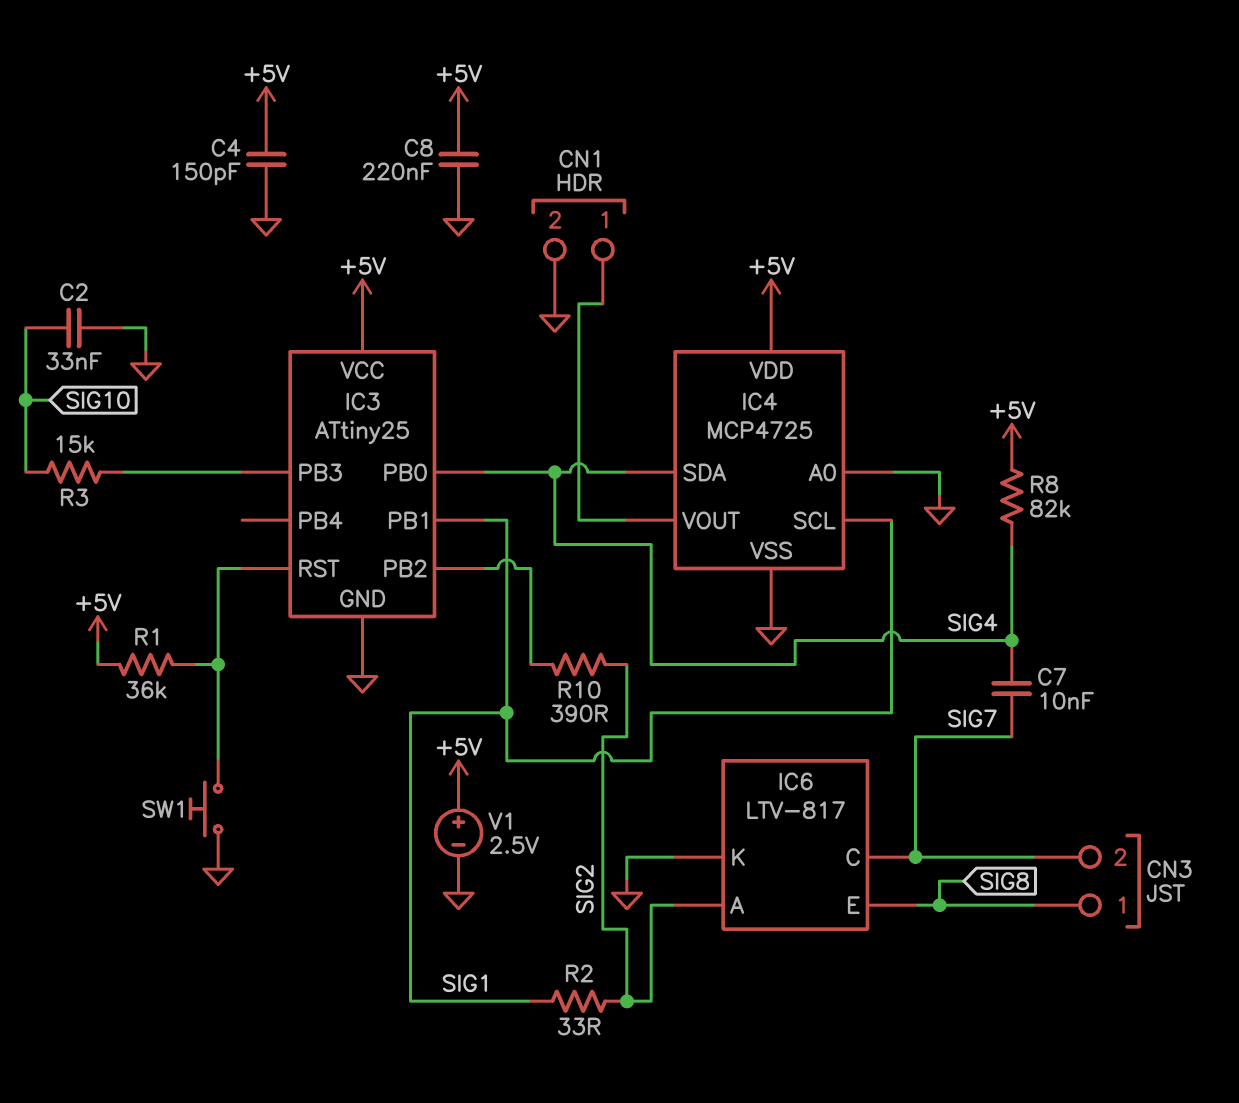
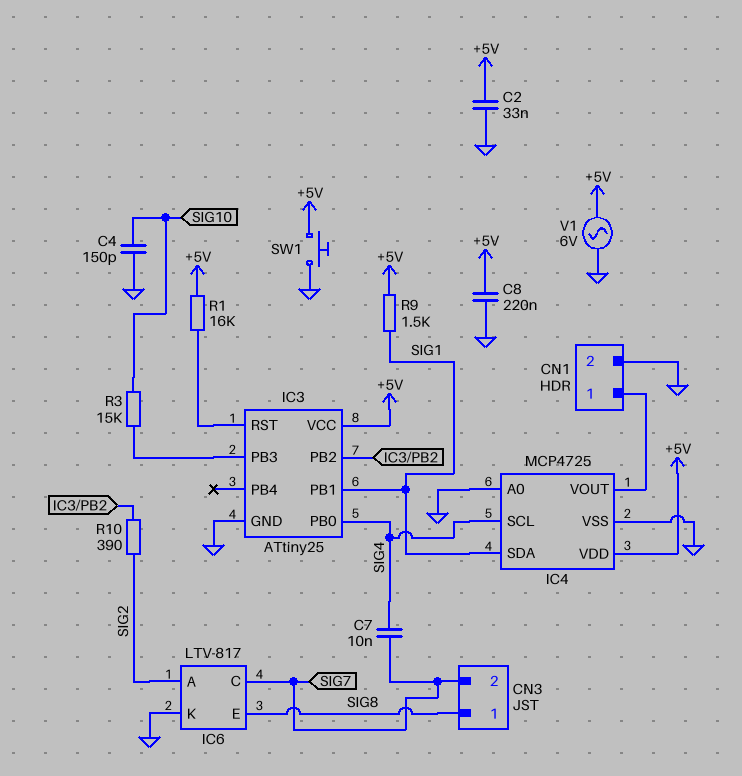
C2: 33nF (GND, SIG10) -> 33nF (+5V, GND)
C4: 150pF (+5V, GND) -> 150pF (GND, SIG10)
IC4 pin SCL: SIG1 -> SIG4
IC4 pin SDA: SIG4 -> SIG1
R1: 36k (+5V, IC3/RST) -> 16k (+5V, IC3/RST)
R2: 33 (SIG1, SIG2) -> none
R8: 82k (+5V, SIG4) -> none
R9: none -> 1.5k (+5V, SIG1)
SW1: button (GND, IC3/RST) -> button (+5V, GND)
V1: 2.5V (plus +5V, minus GND) -> AC 6V (+5V, GND)

